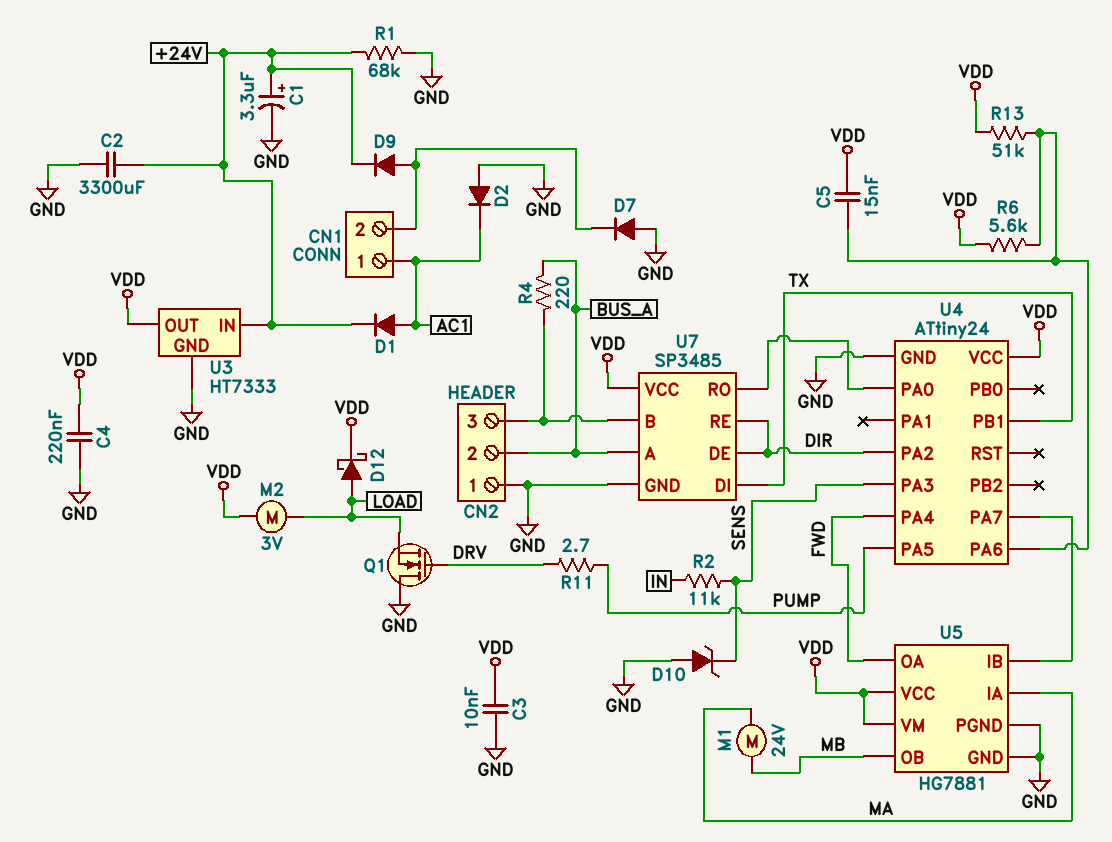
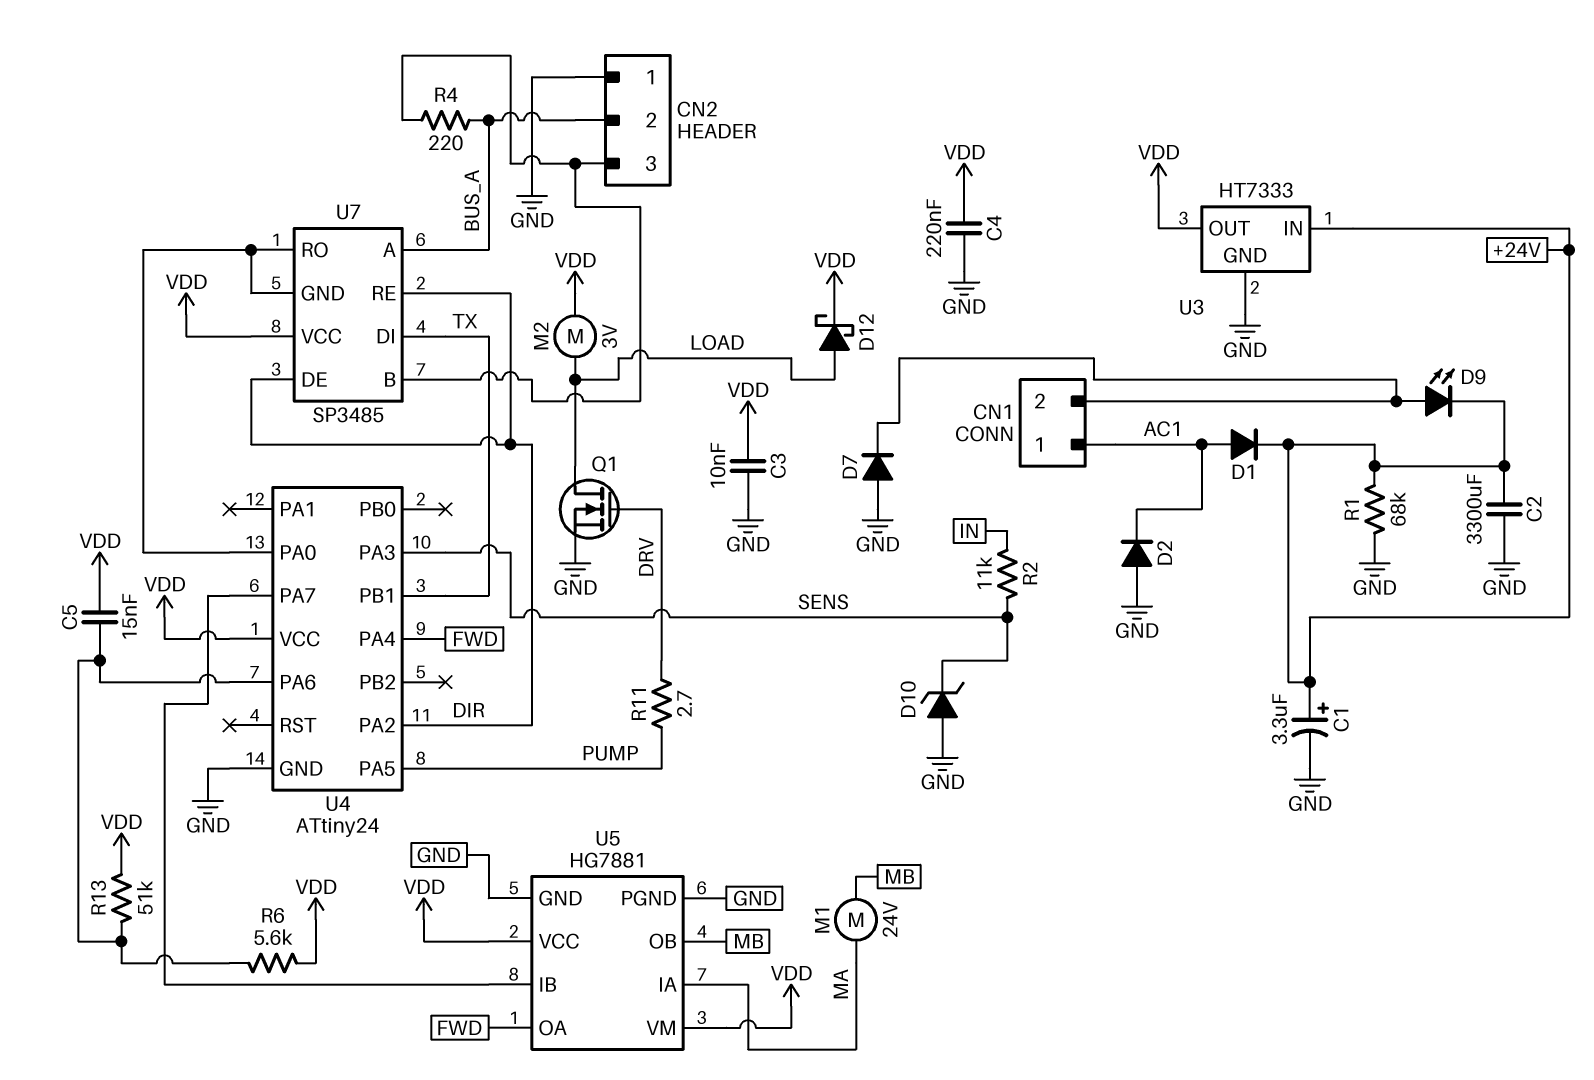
D9: diode (A CN1/2, K +24V) -> LED (A CN1/2, K +24V)
Q1: NMOS (G DRV, D GND, S LOAD) -> NMOS (G DRV, D LOAD, S GND)
U7 pin GND: GND -> U4/PA0

